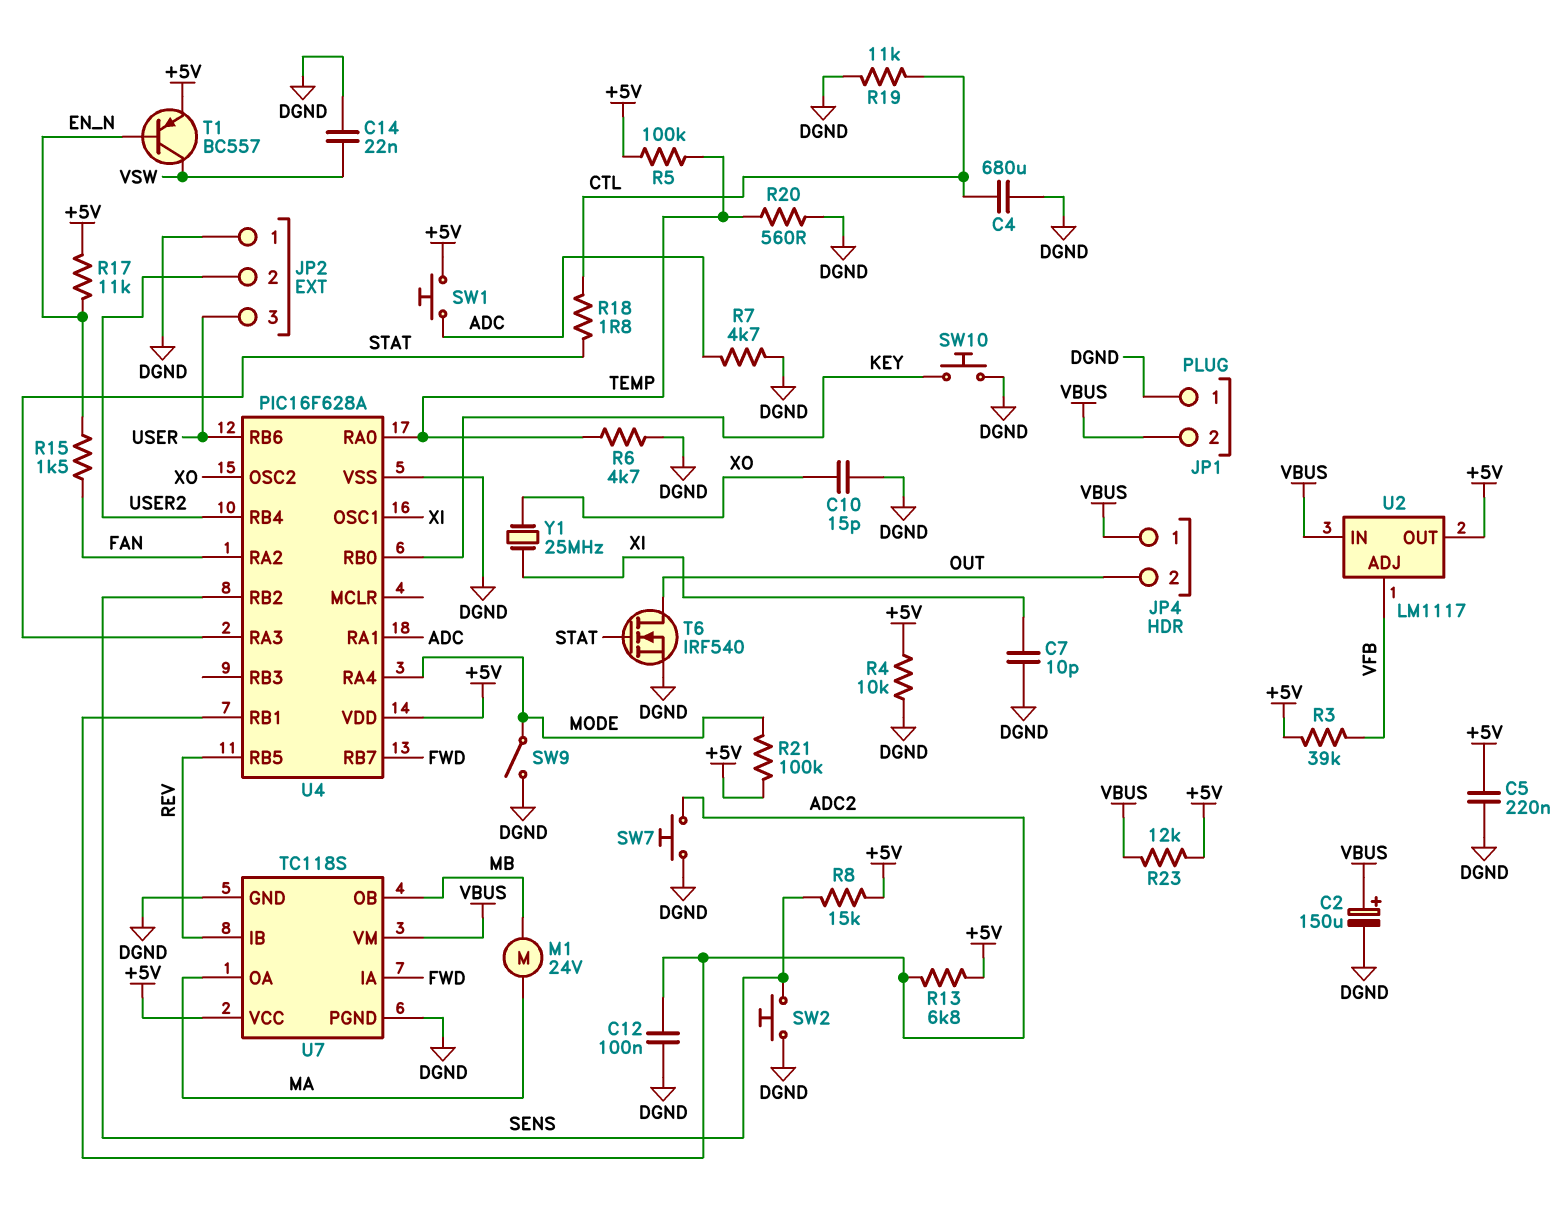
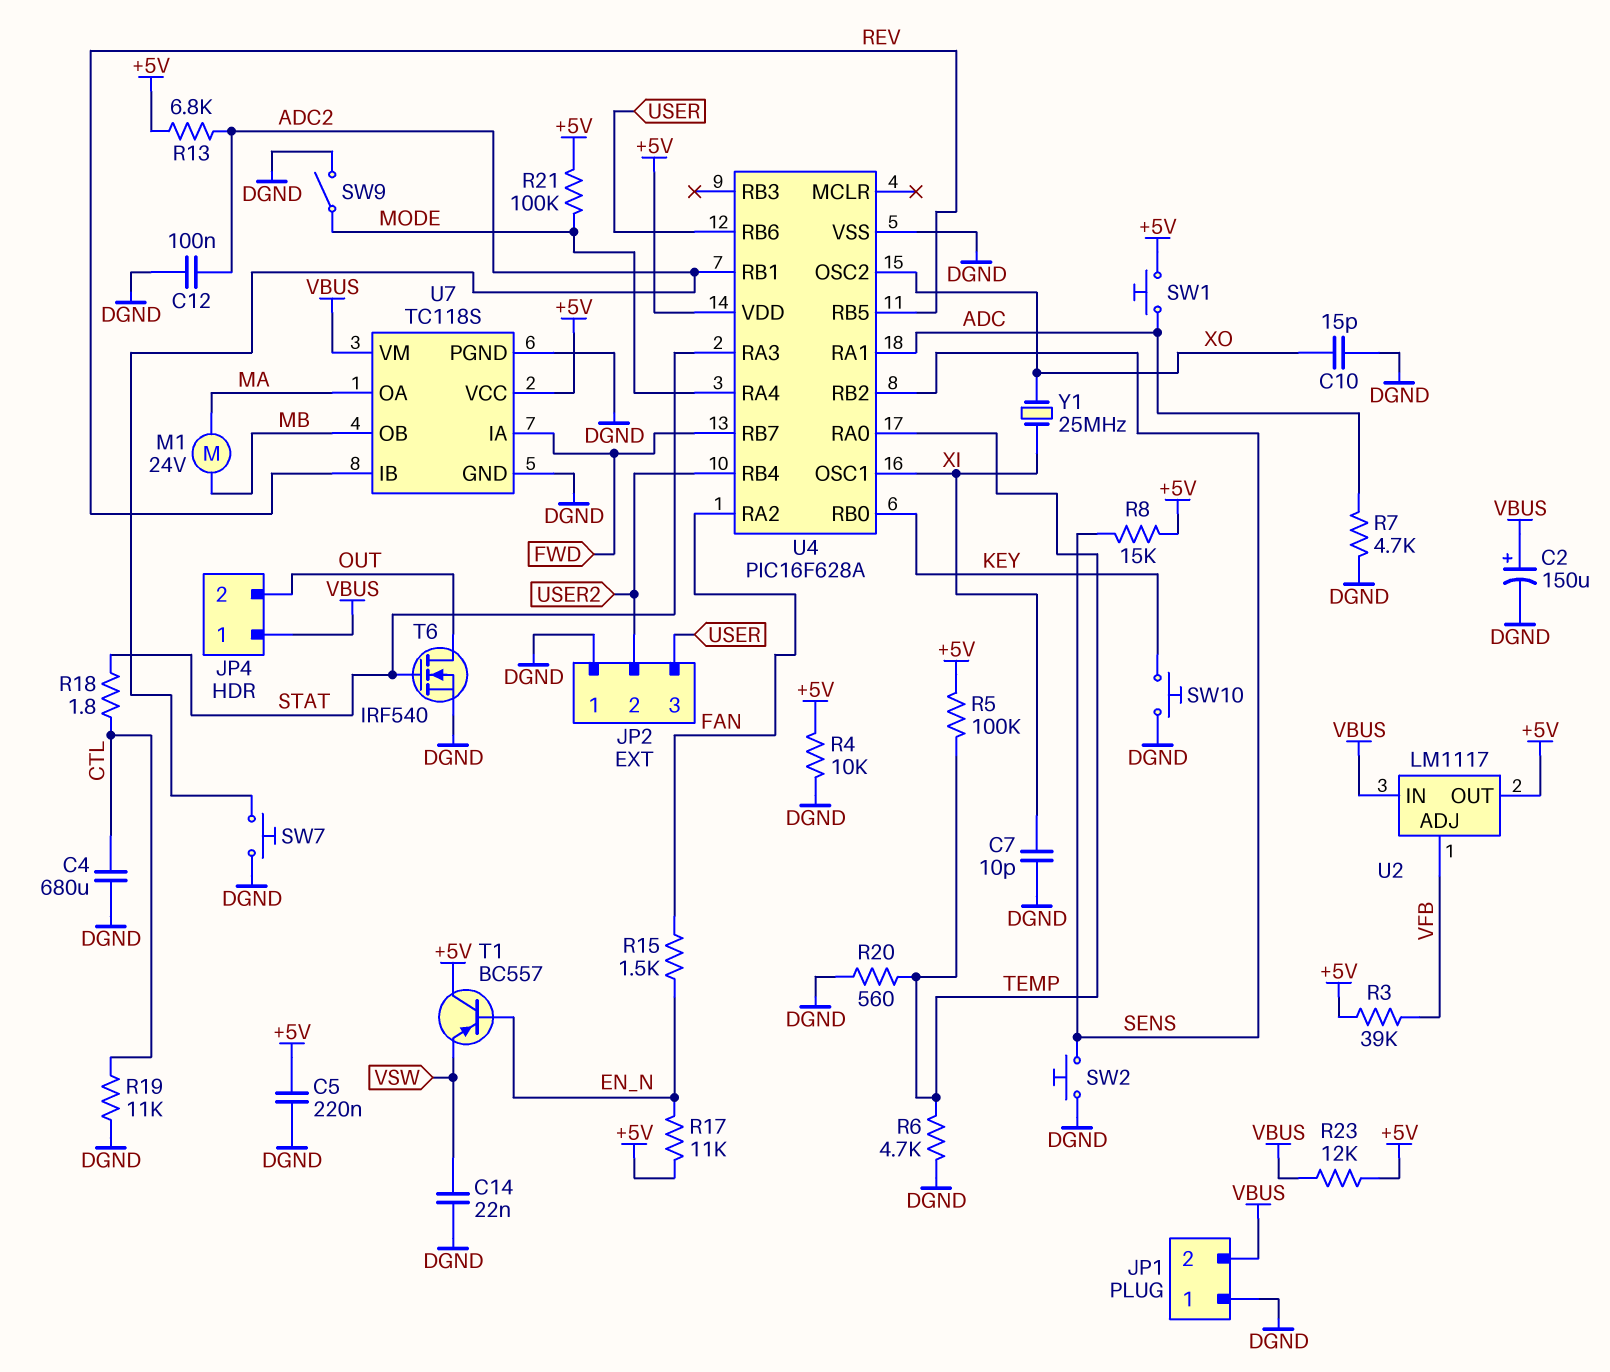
T1: PNP BC557 (B EN_N, C VSW, E +5V) -> PNP BC557 (B EN_N, C +5V, E VSW)

